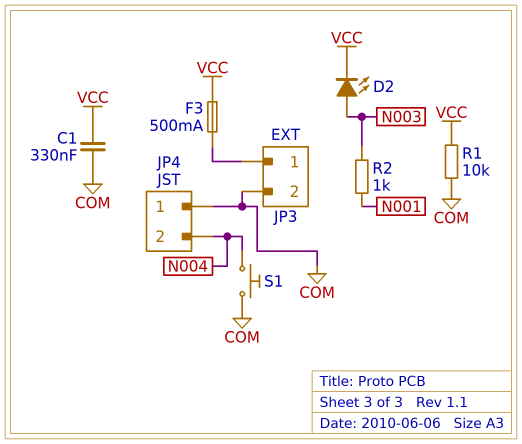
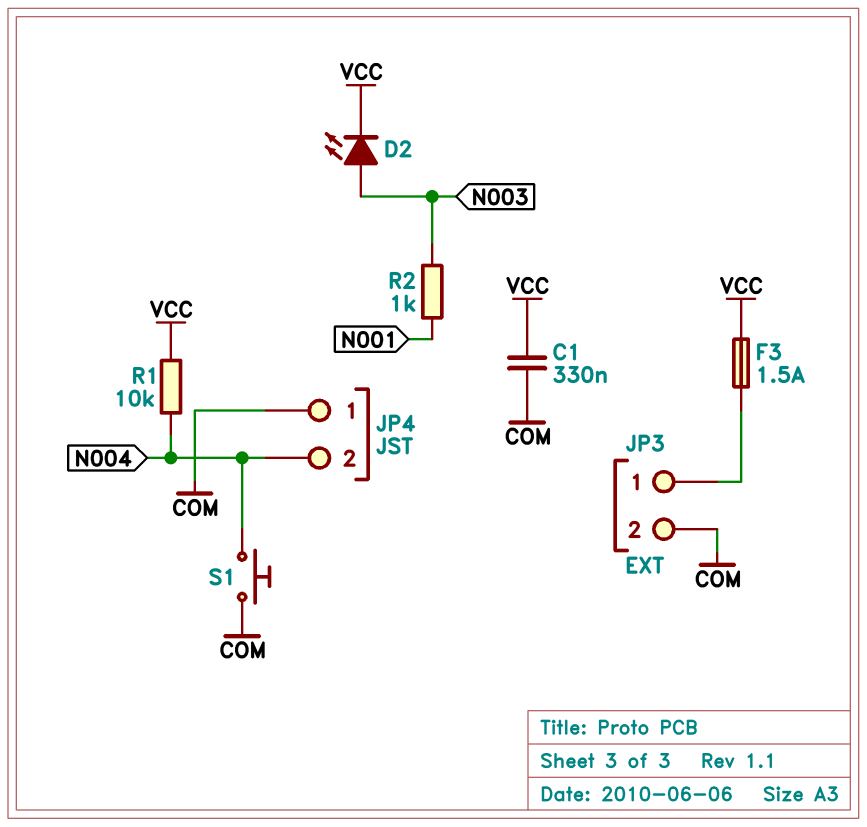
F3: 500mA (JP3/1, VCC) -> 1.5A (JP3/1, VCC)
R1: 10k (COM, VCC) -> 10k (N004, VCC)

